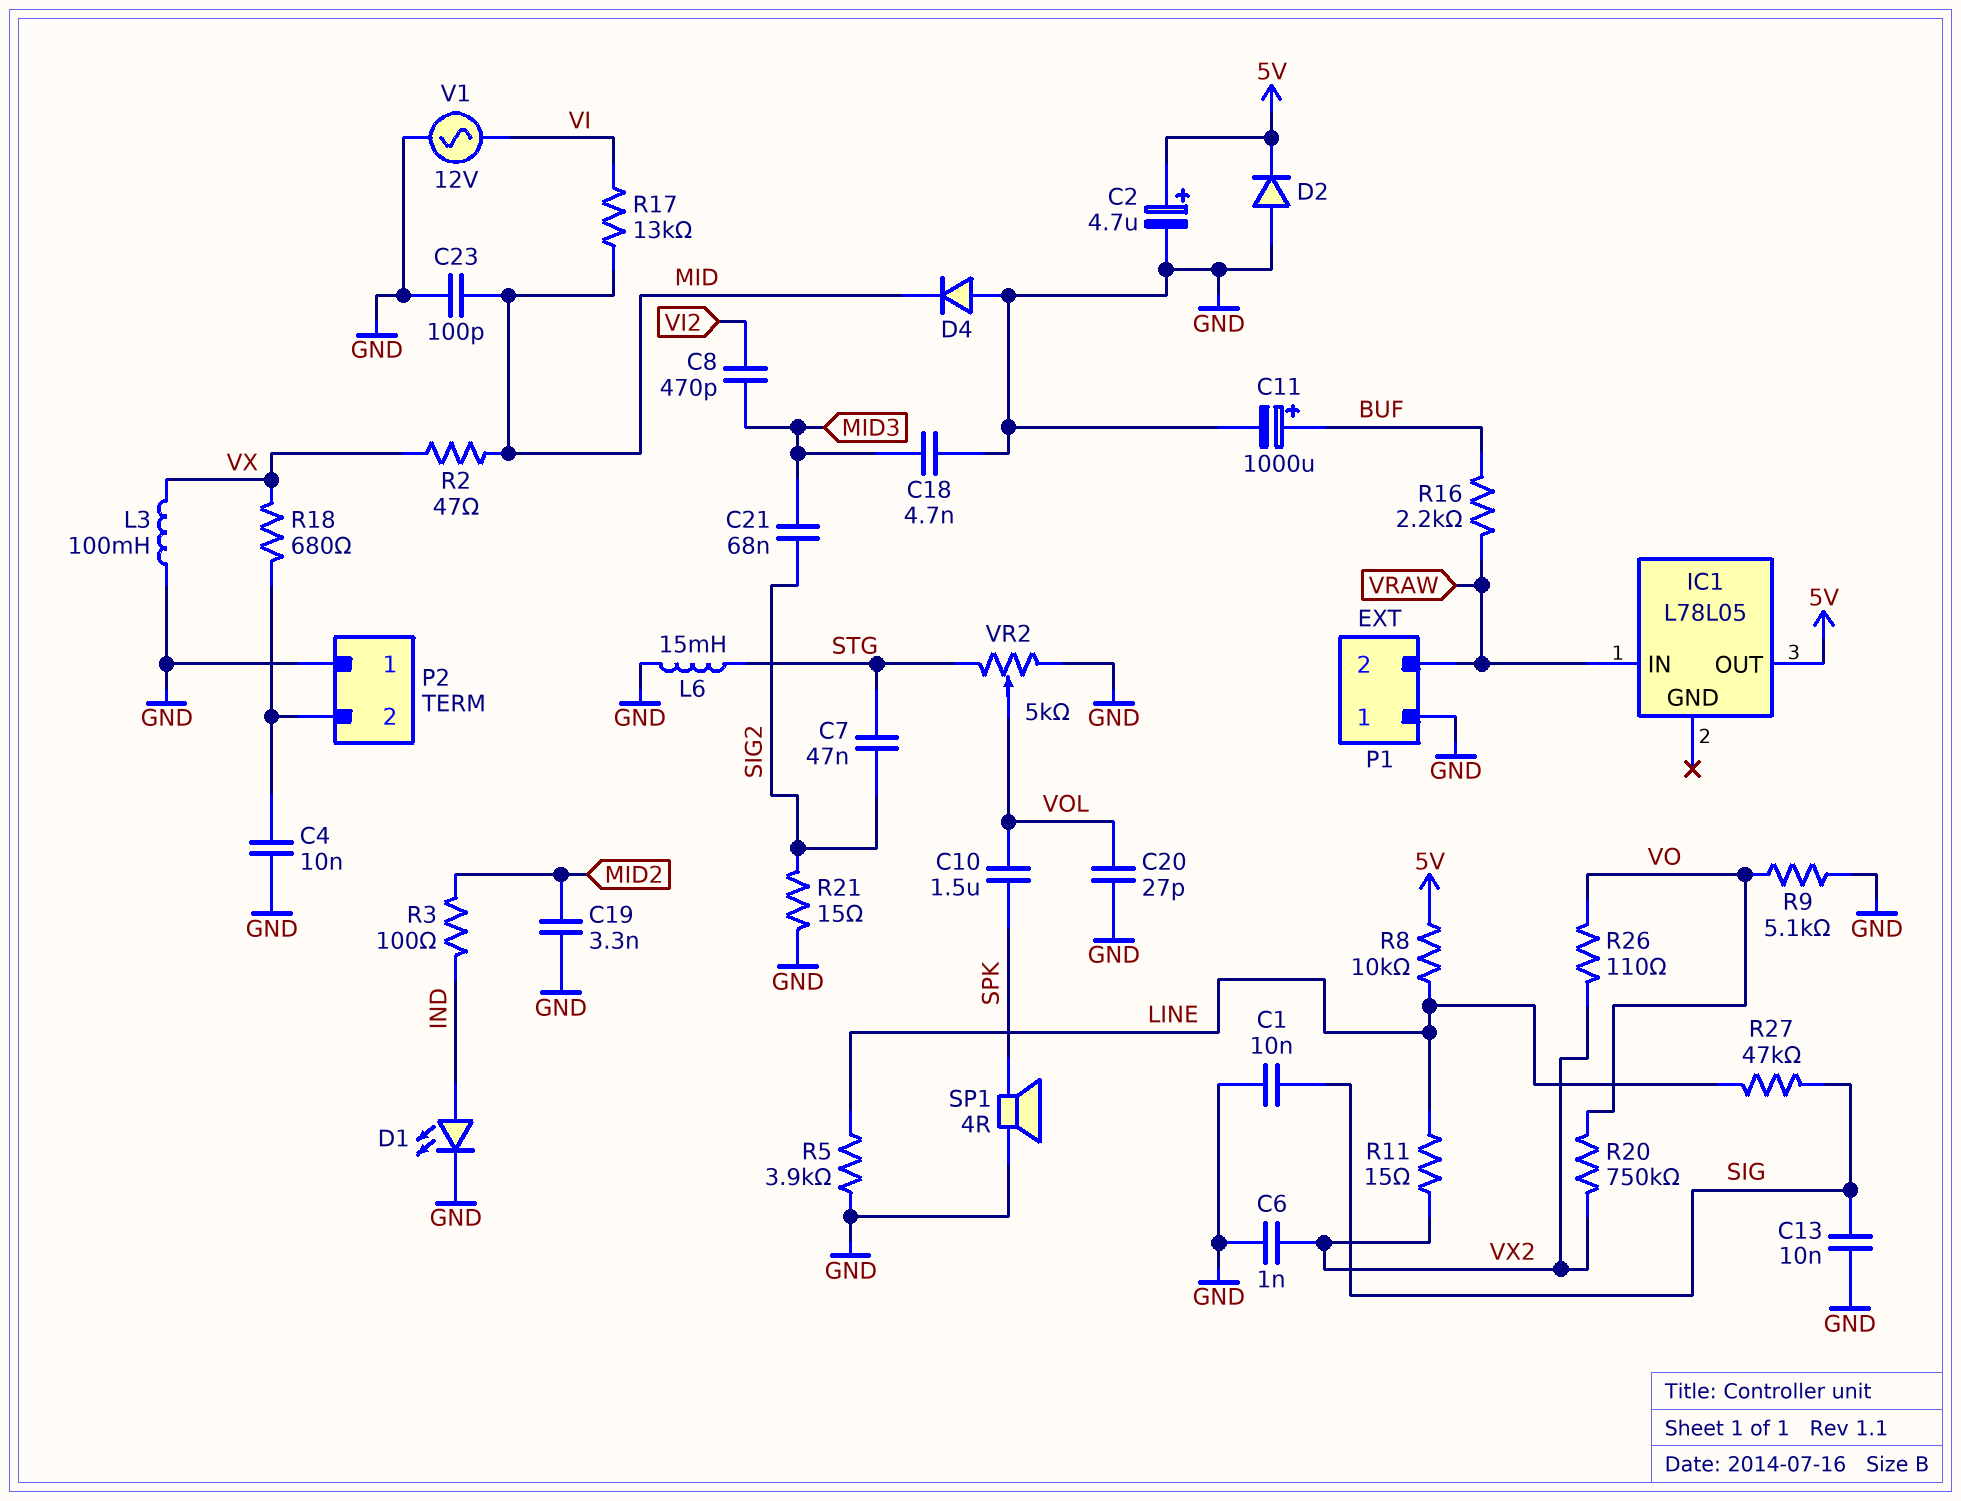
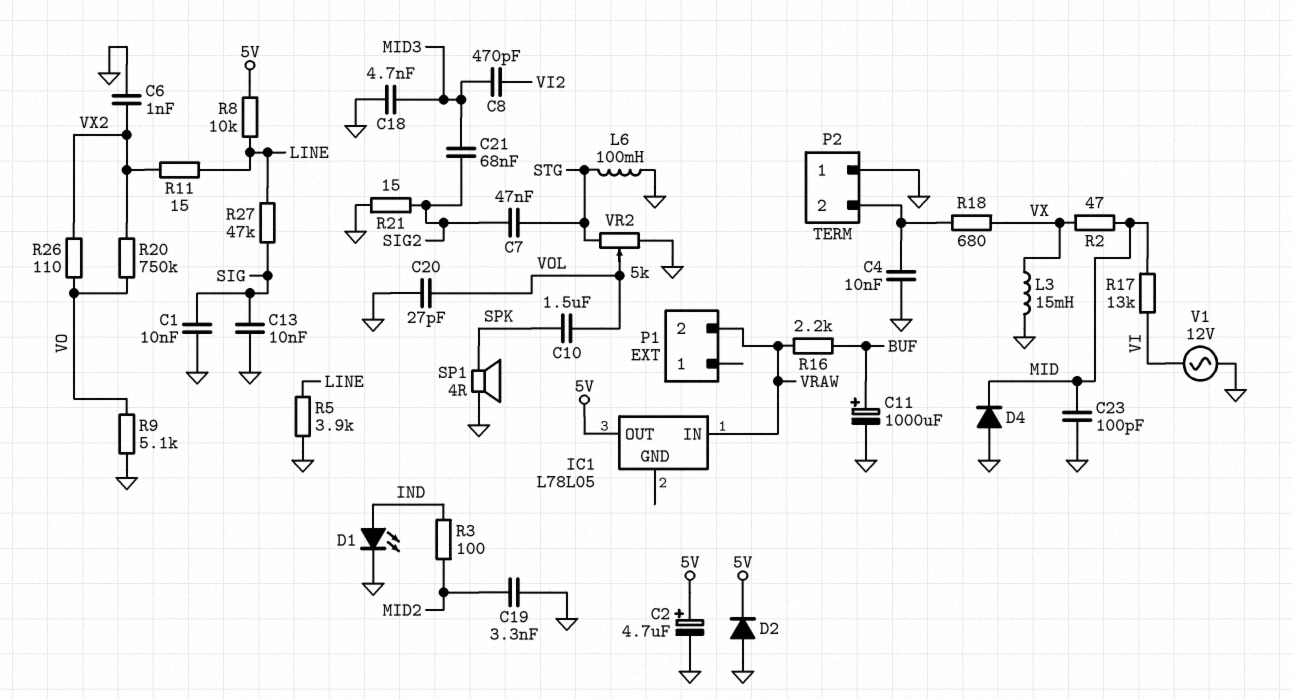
L3: 100mH (GND, VX) -> 15mH (GND, VX)
L6: 15mH (GND, STG) -> 100mH (GND, STG)
P1 pin 1: GND -> none

